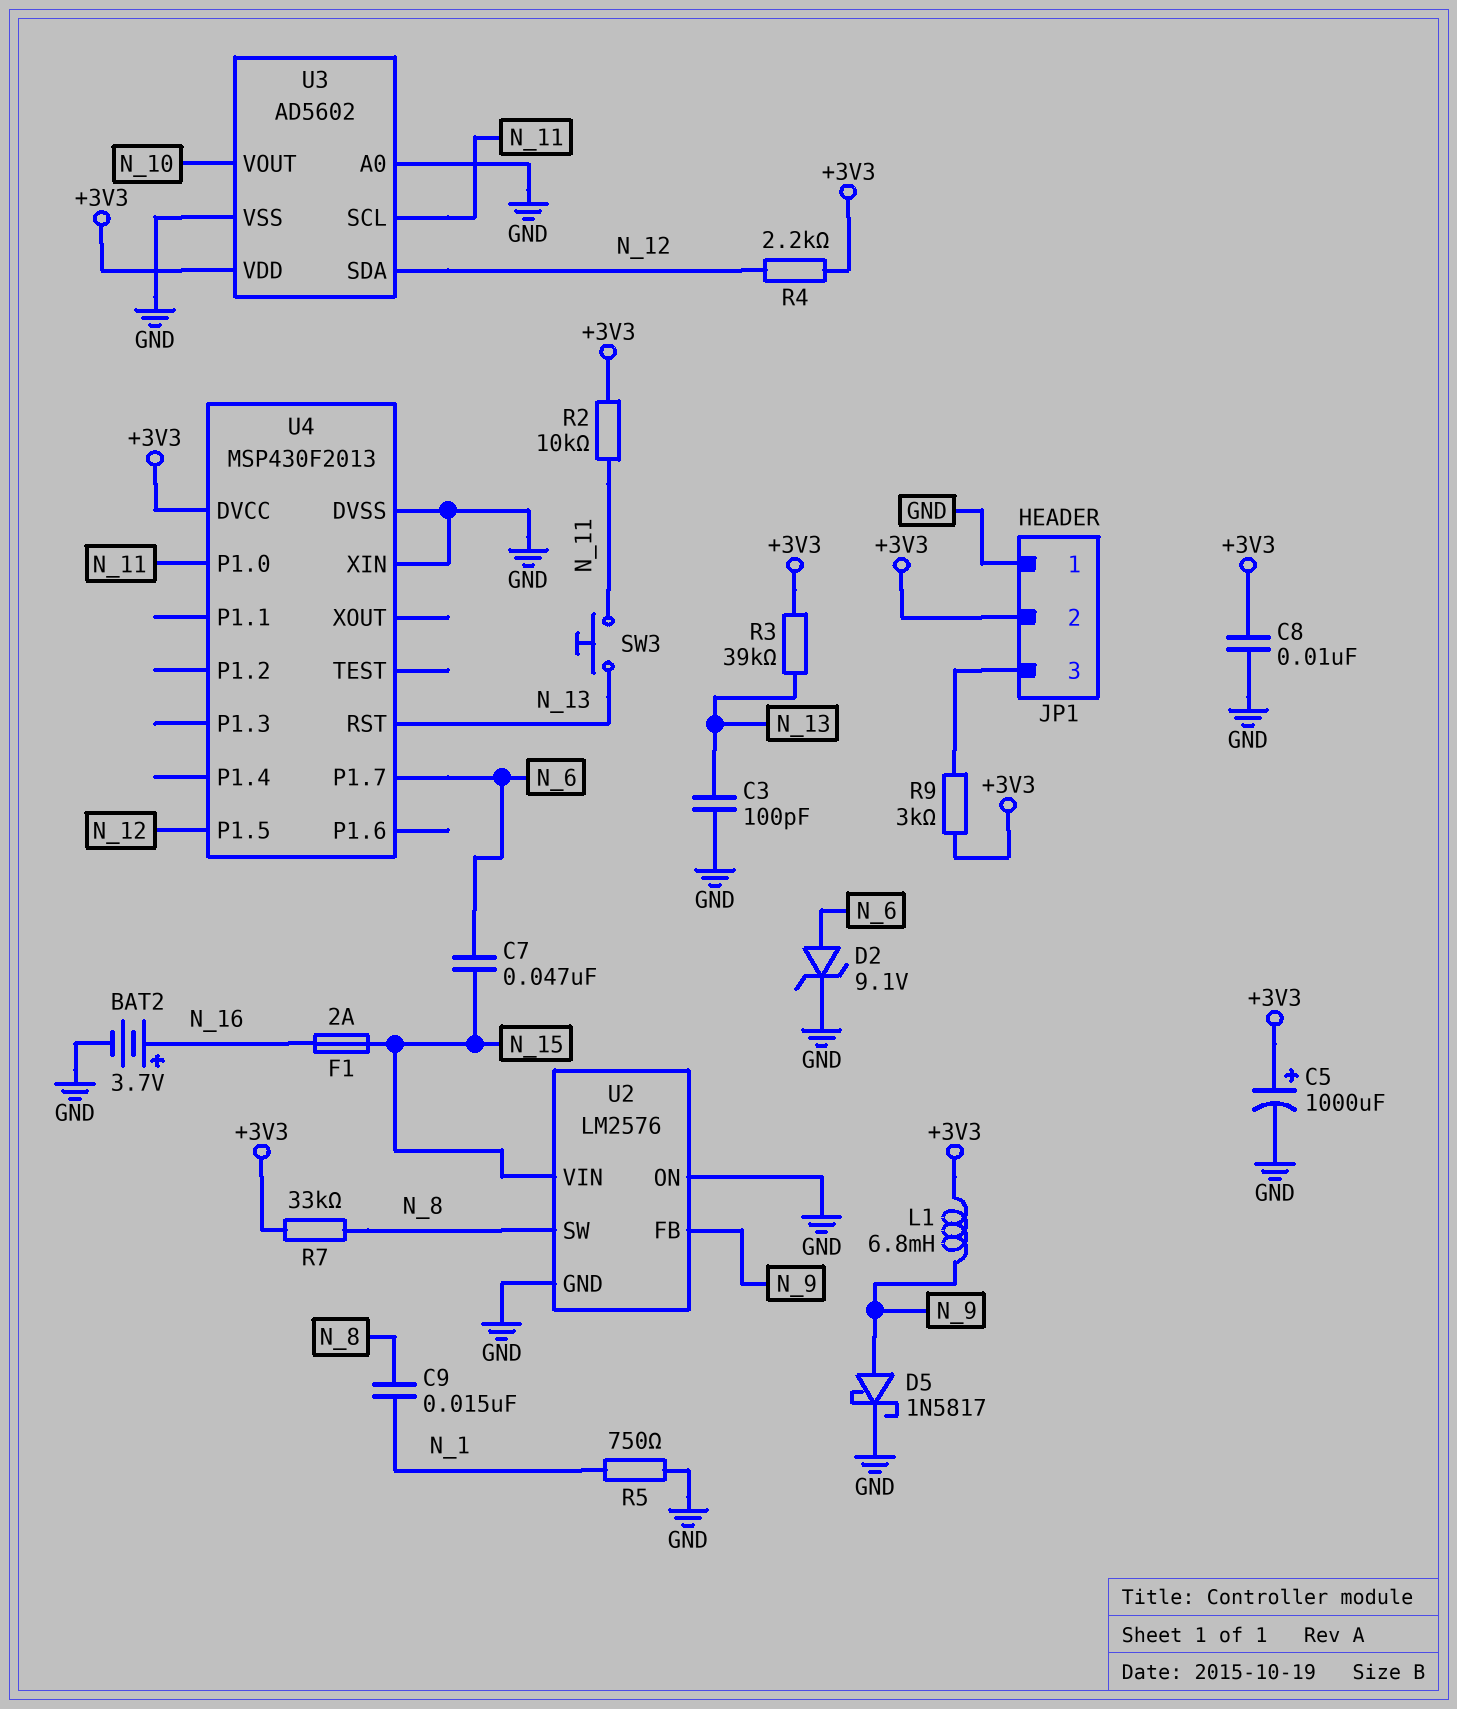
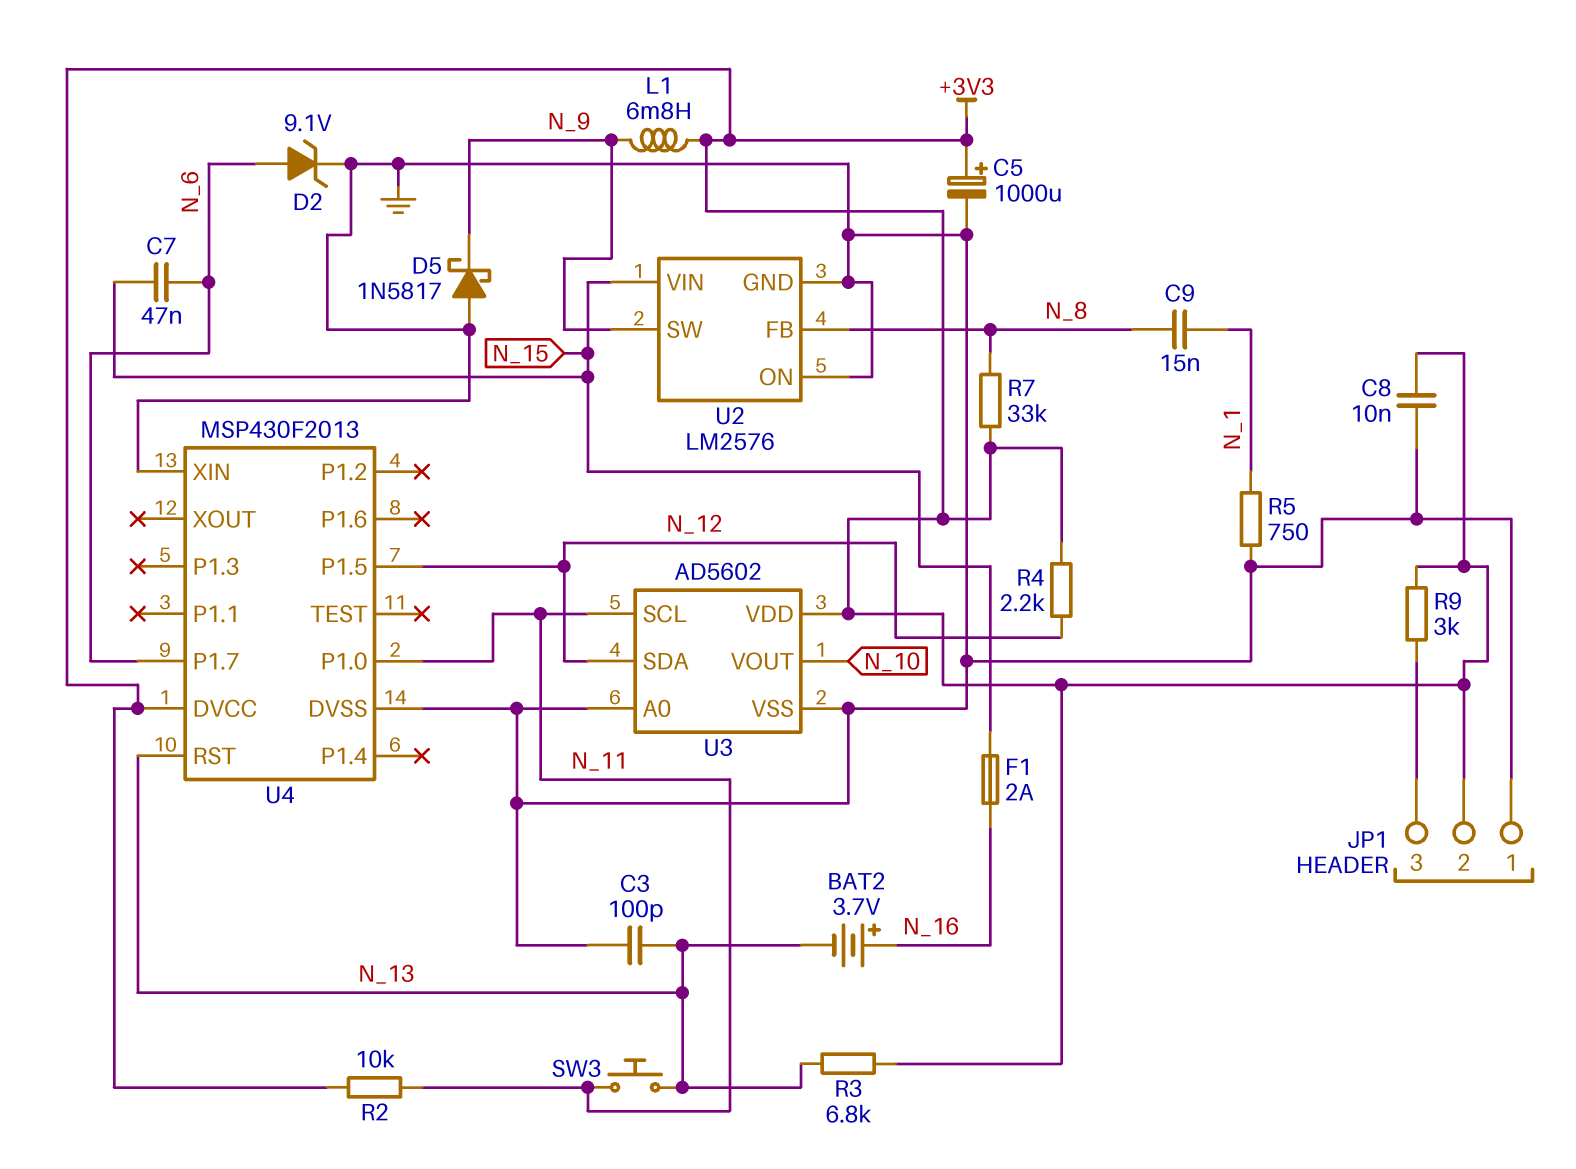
BAT2: 3.7V (plus N_16, minus GND) -> 3.7V (plus N_16, minus N_13)
D5: schottky 1N5817 (A N_9, K GND) -> schottky 1N5817 (A GND, K N_9)
R3: 39k (+3V3, N_13) -> 6.8k (+3V3, N_13)
U2 pin FB: N_9 -> N_8
U2 pin SW: N_8 -> N_9

